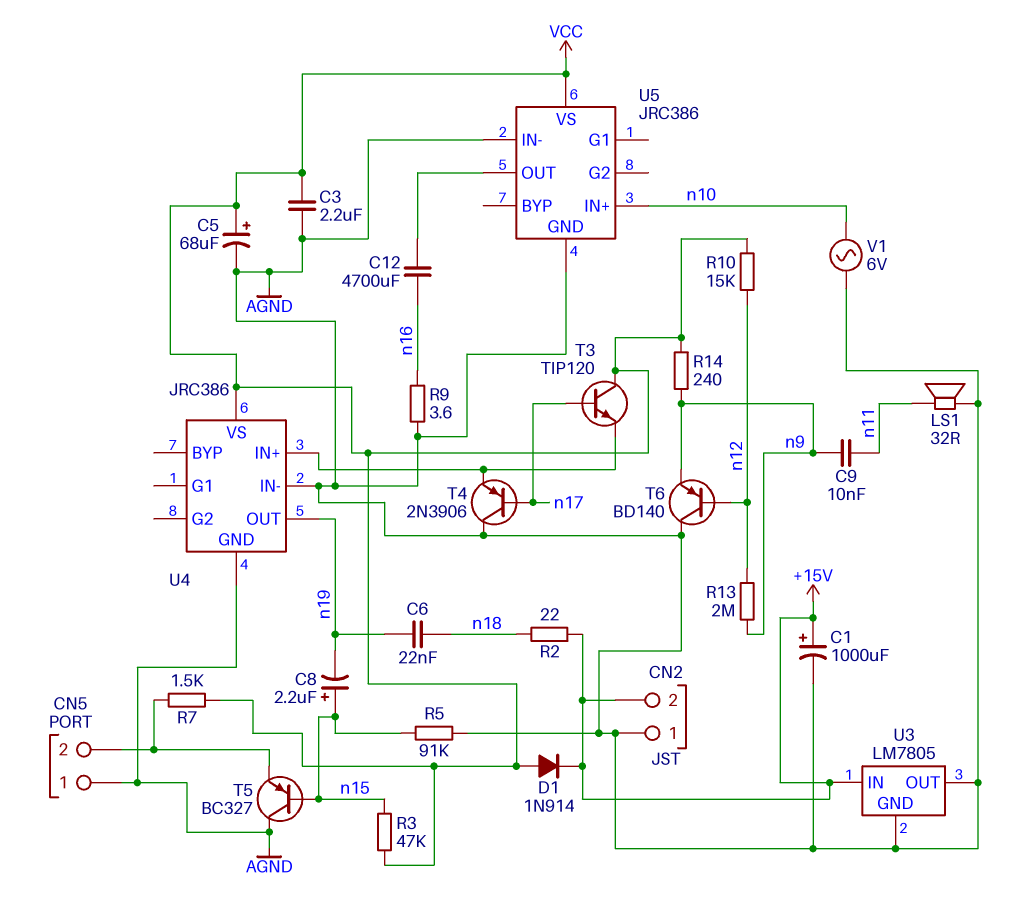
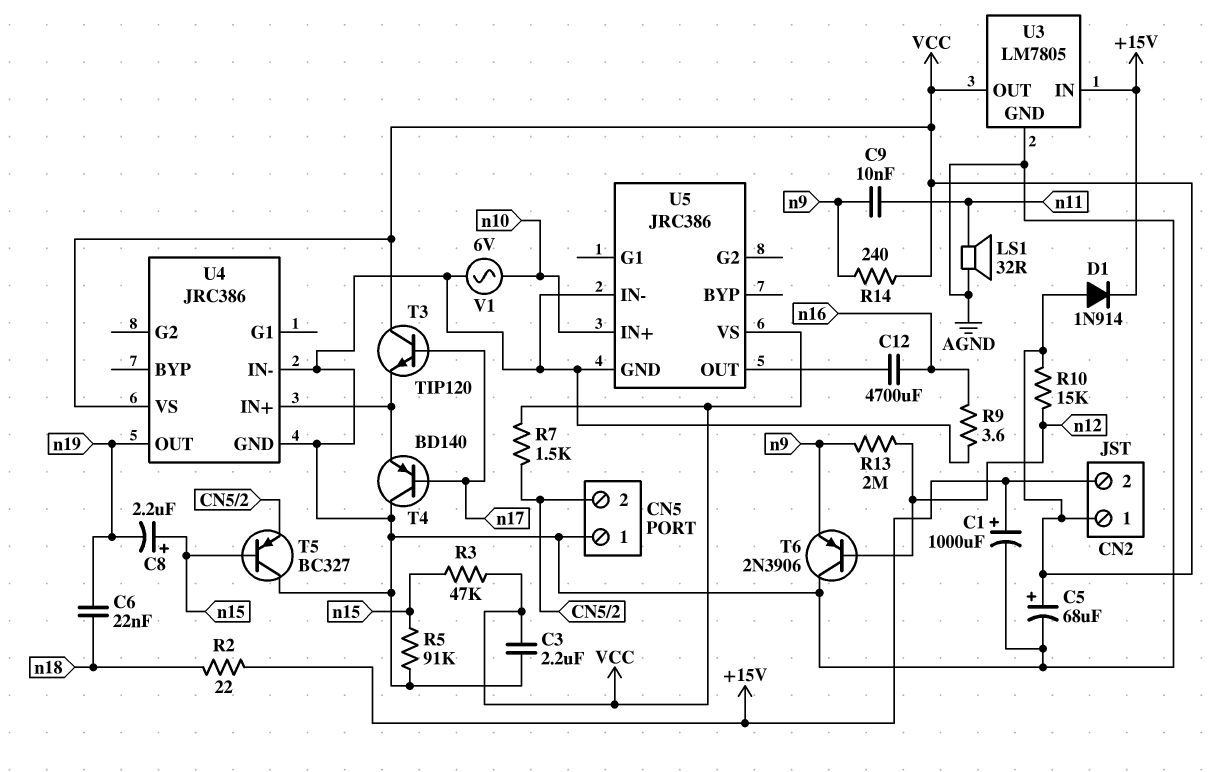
CN2 pin 1: AGND -> VCC
T4: PNP 2N3906 (B n17, C AGND, E U4/IN+) -> PNP BD140 (B n17, C AGND, E U4/IN+)
T6: PNP BD140 (B n12, C AGND, E n9) -> PNP 2N3906 (B n12, C AGND, E n9)
U3 pin OUT: AGND -> VCC

